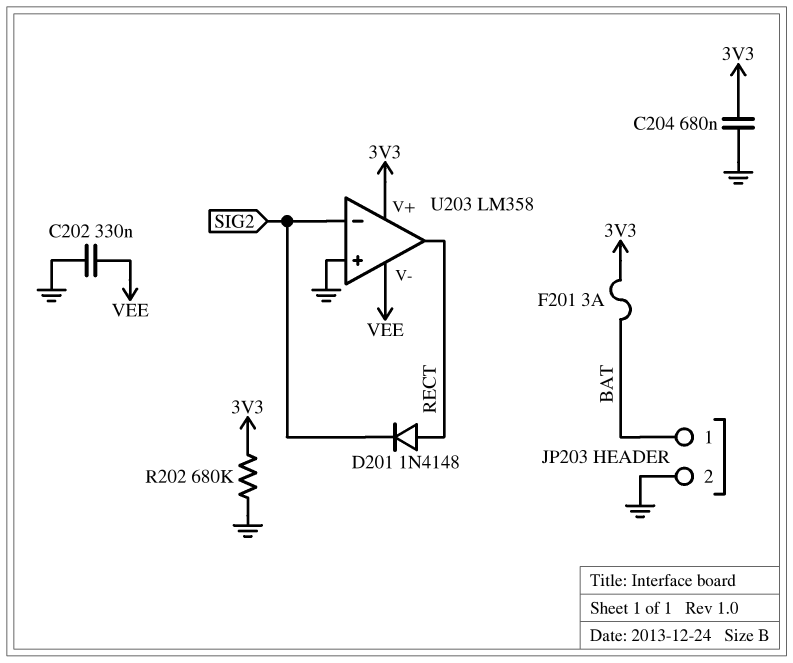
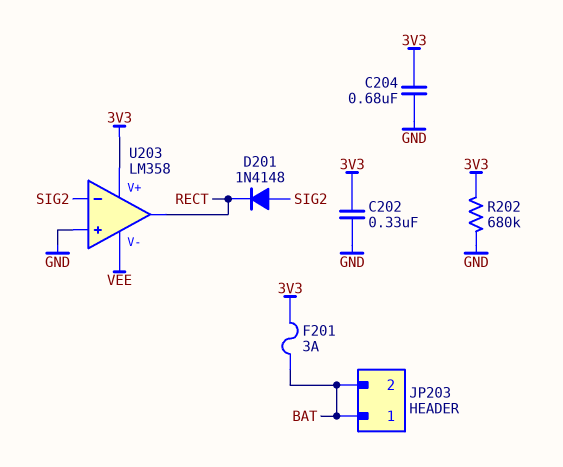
C202: 330nF (GND, VEE) -> 330nF (3V3, GND)
D201: diode 1N4148 (A RECT, K SIG2) -> diode 1N4148 (A SIG2, K RECT)
JP203 pin 2: GND -> BAT

